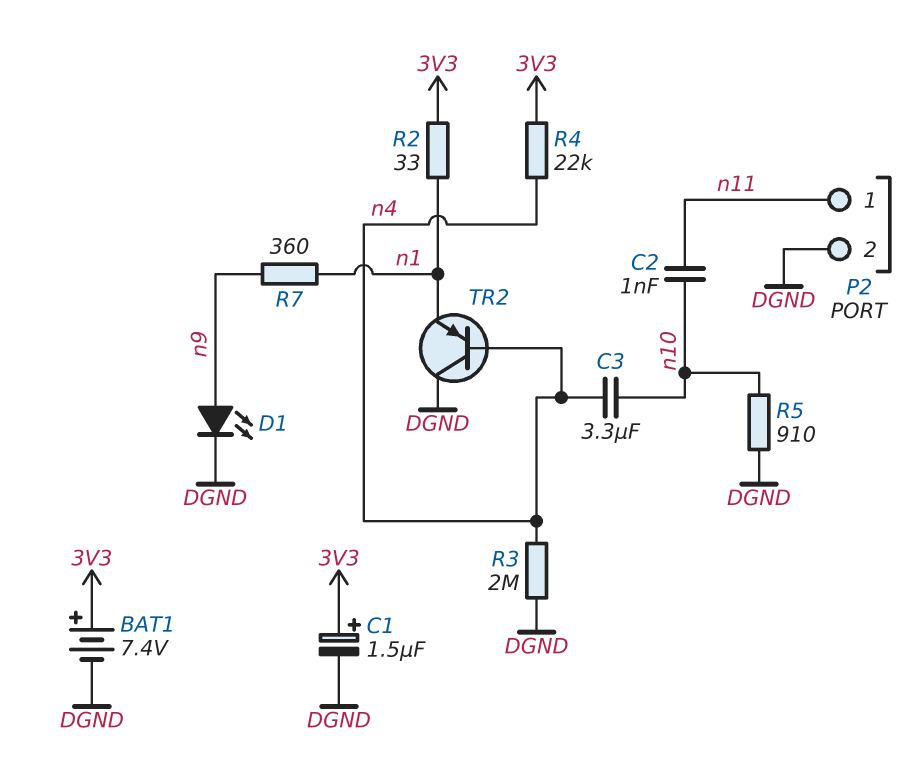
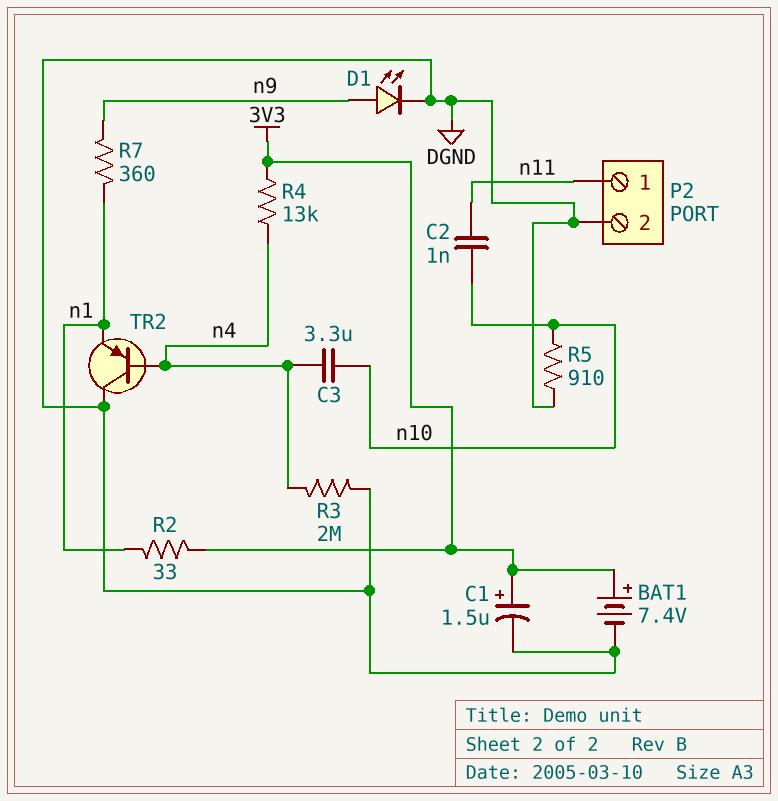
R4: 22k (3V3, n4) -> 13k (3V3, n4)

